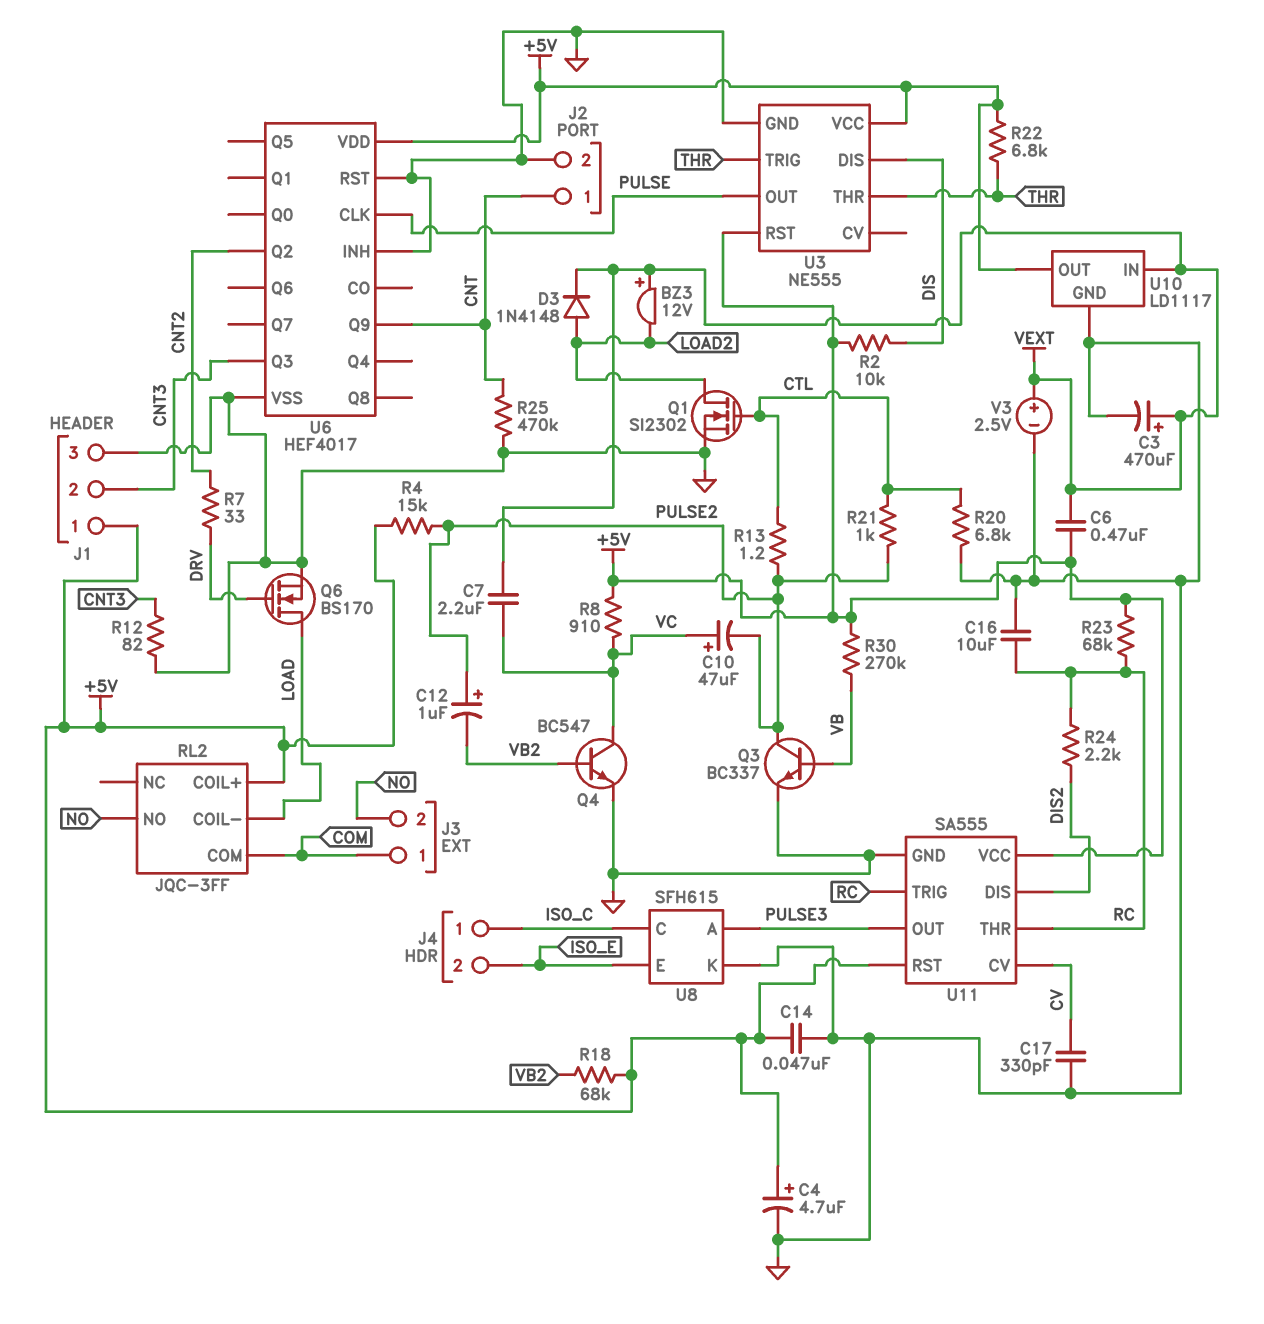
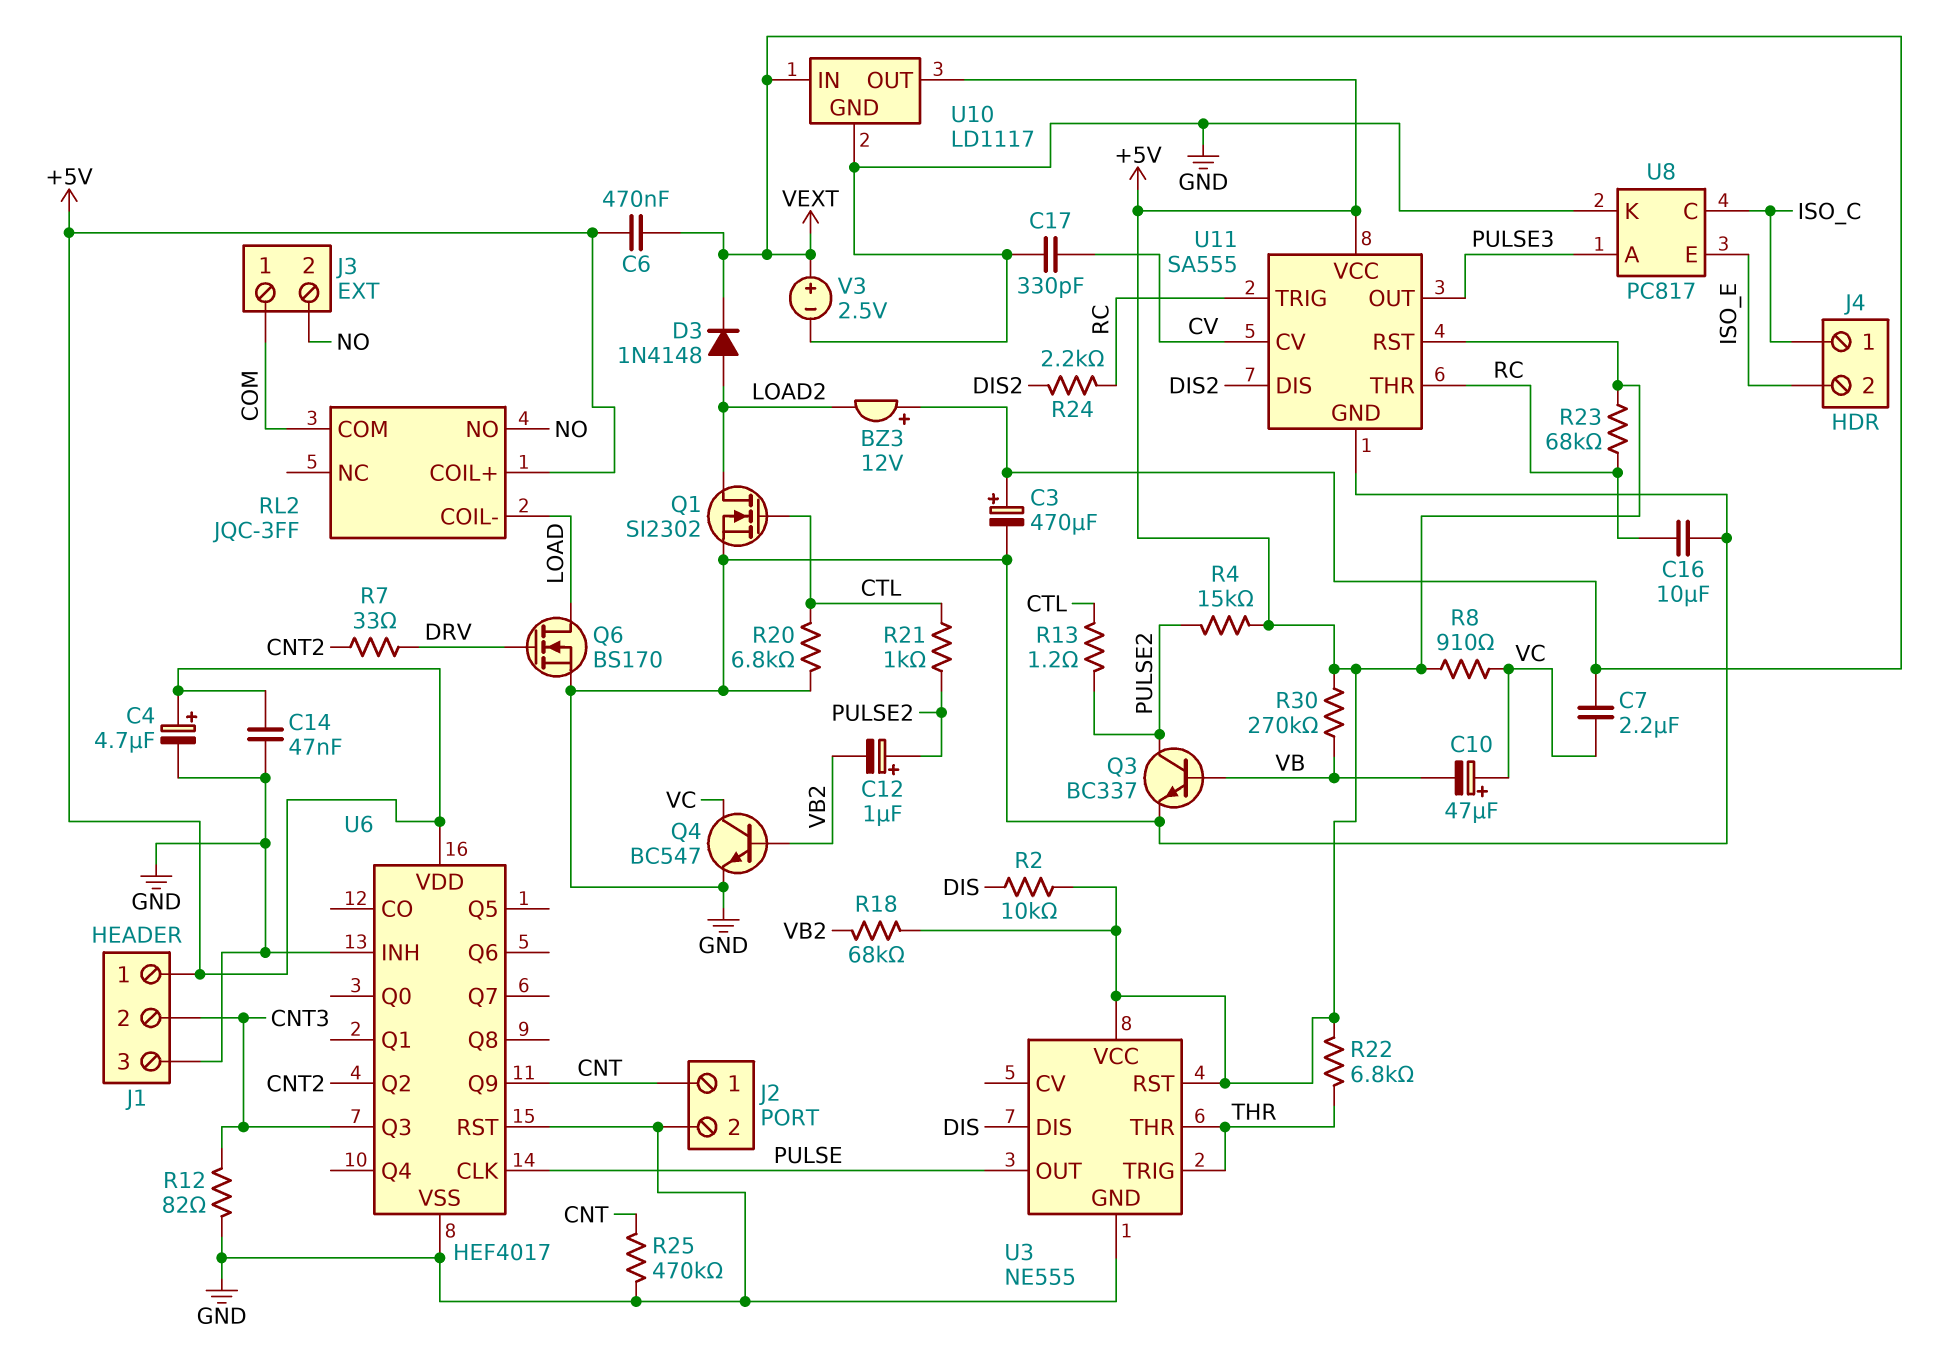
C10: 47uF (plus VC, minus PULSE2) -> 47uF (plus VC, minus VB)
U8: SFH615 -> PC817

